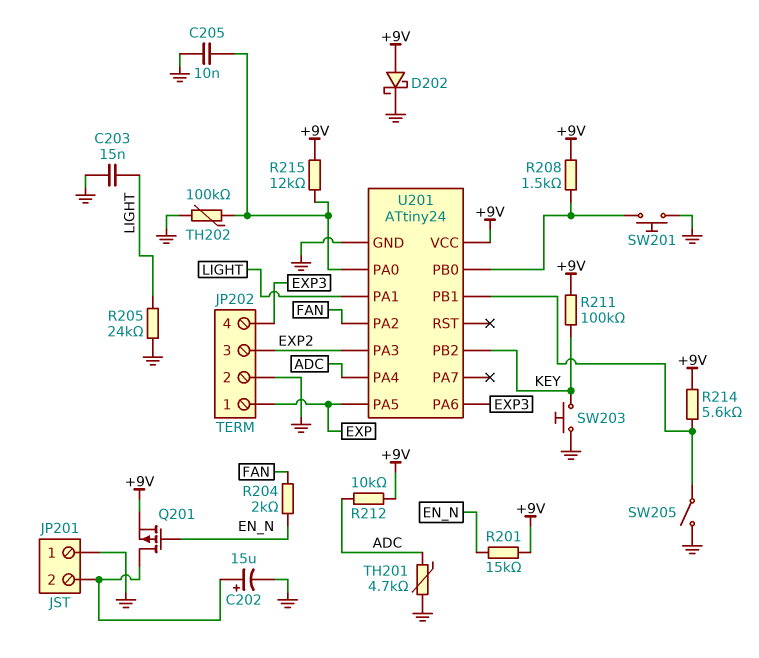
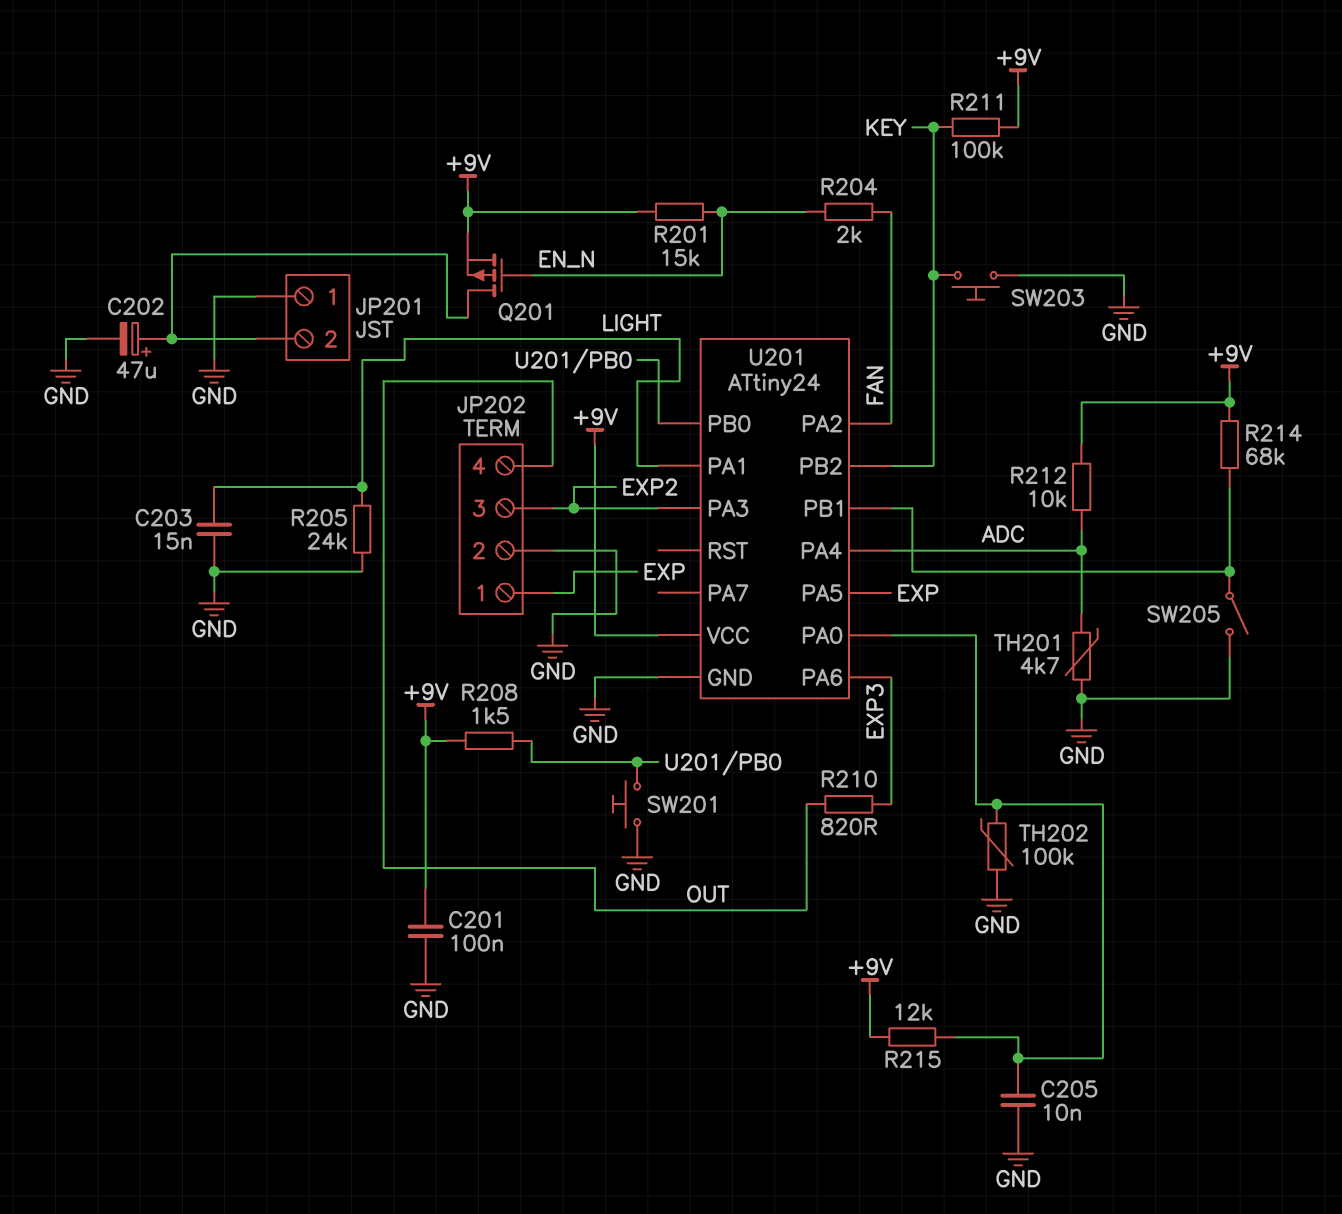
C201: none -> 100nF (+9V, GND)
C202: 15uF (plus JP201/2, minus GND) -> 47uF (plus JP201/2, minus GND)
D202: schottky (A +9V, K GND) -> none
JP202 pin 4: EXP3 -> OUT
R210: none -> 820 (EXP3, OUT)
R214: 5.6k (+9V, U201/PB1) -> 68k (+9V, U201/PB1)

